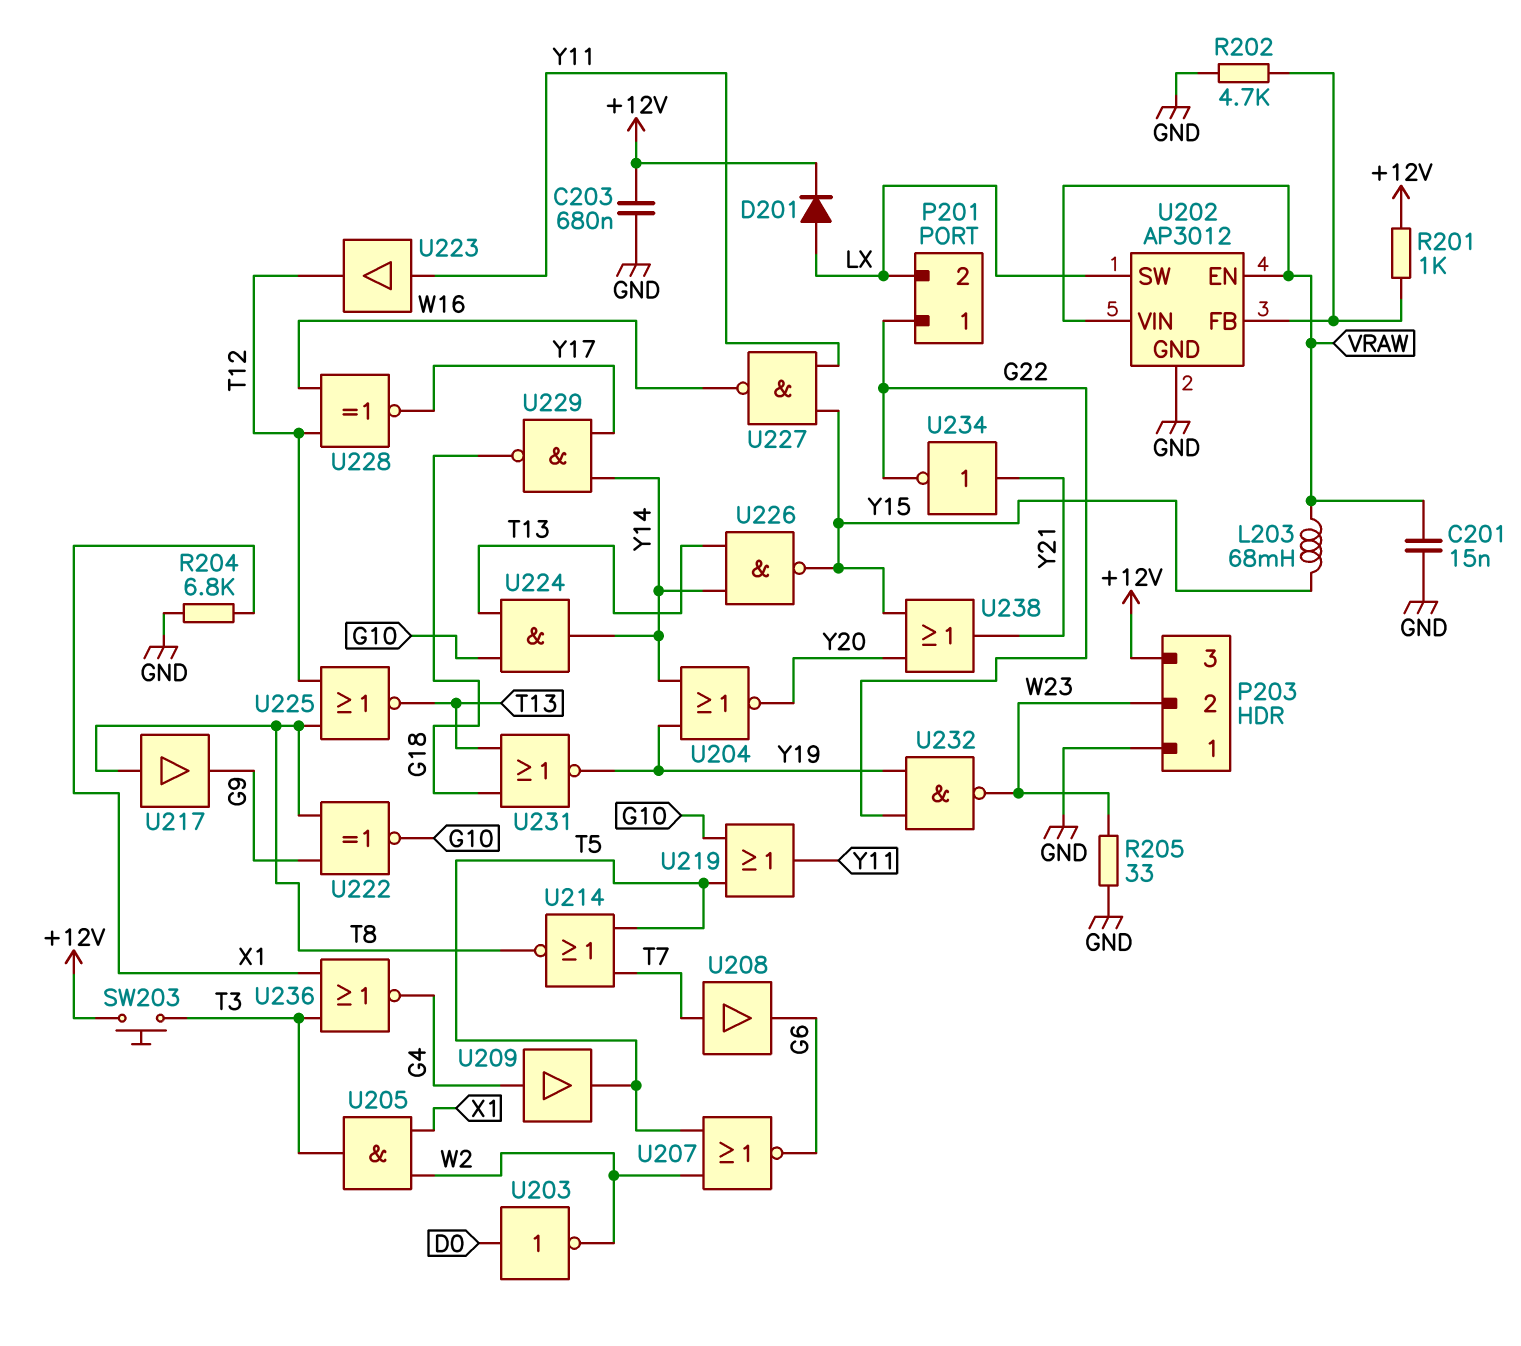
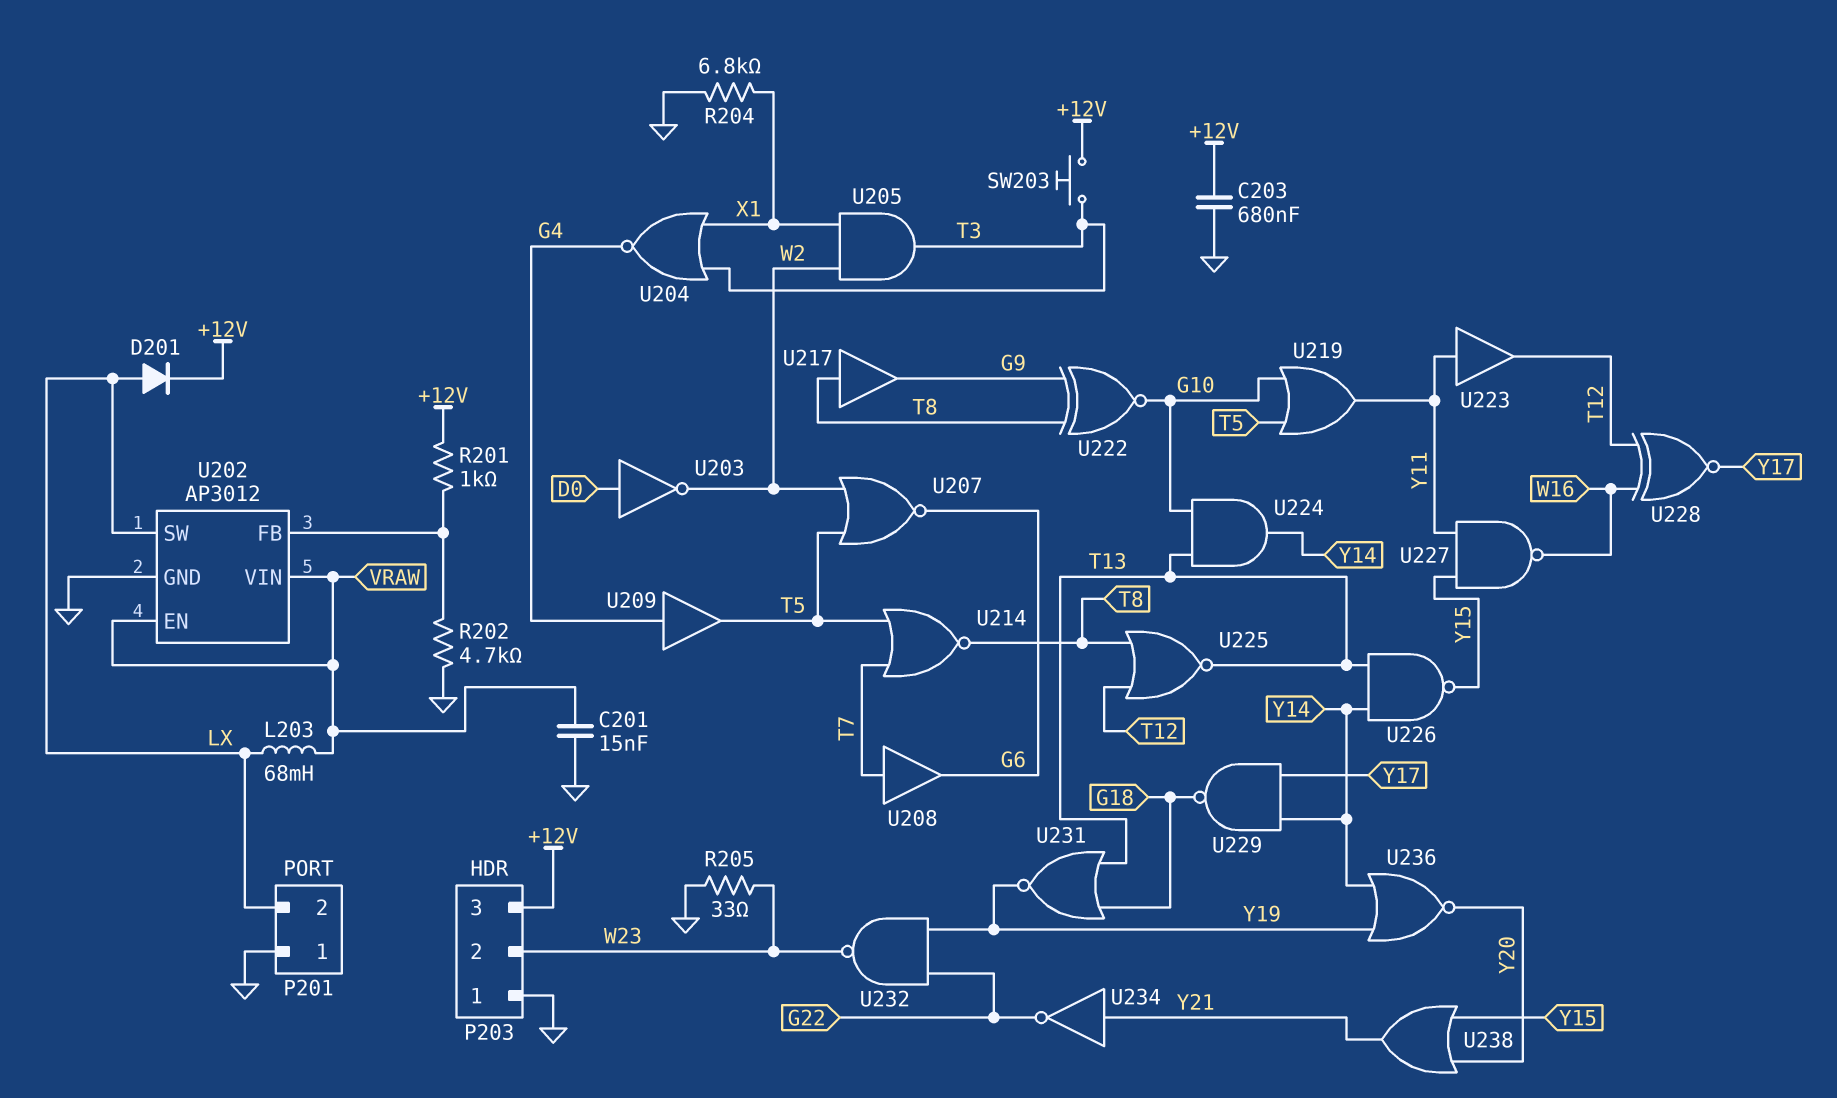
L203: 68mH (VRAW, Y15) -> 68mH (LX, VRAW)
P201 pin 1: G22 -> GND
U204: NOR (in Y14, in Y19, out Y20) -> NOR (in T3, in X1, out G4)
U236: NOR (in T3, in X1, out G4) -> NOR (in Y14, in Y19, out Y20)

